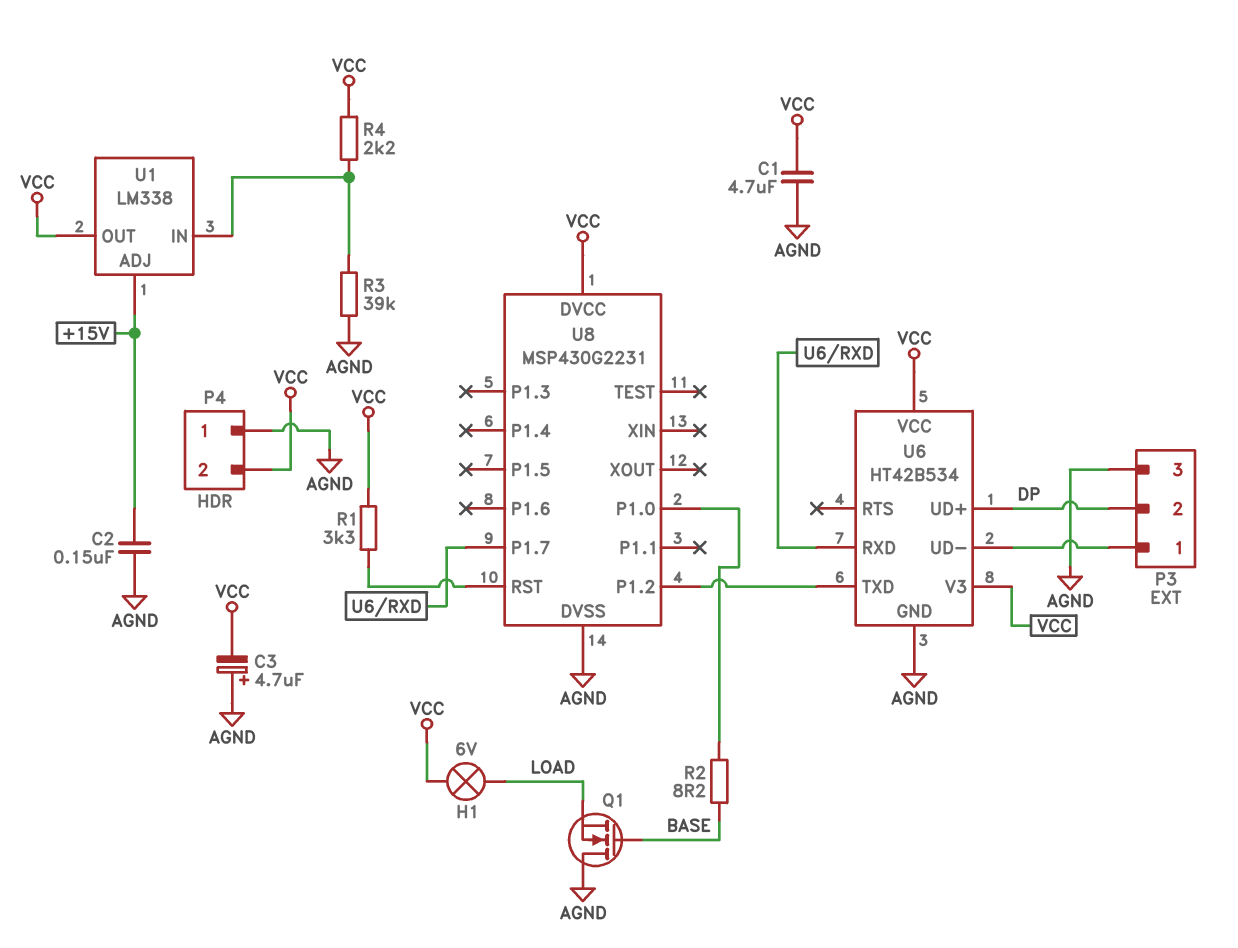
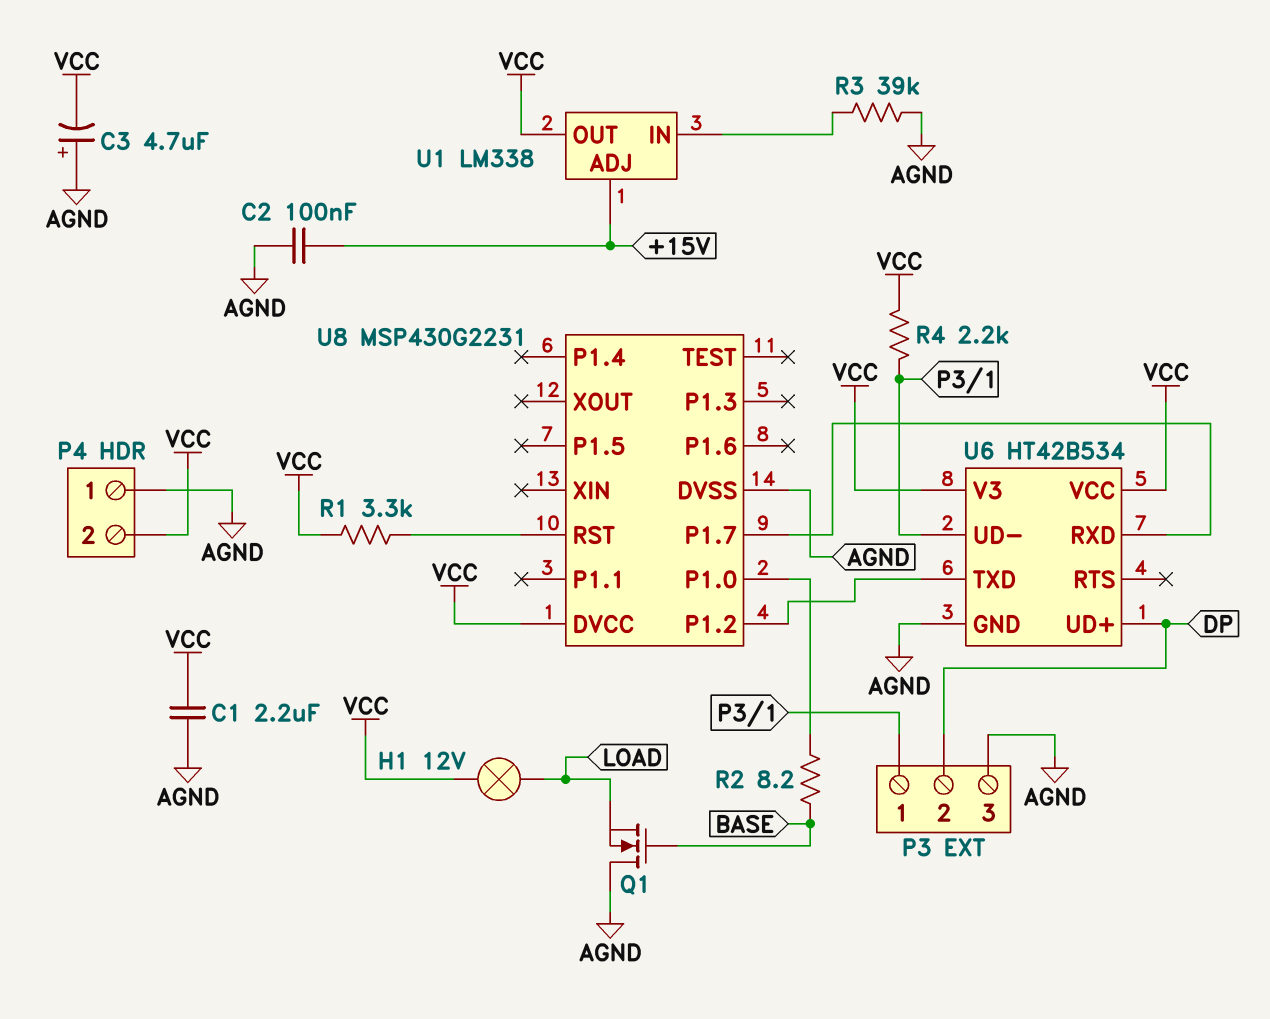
C1: 4.7uF (AGND, VCC) -> 2.2uF (AGND, VCC)
C2: 150nF (+15V, AGND) -> 100nF (+15V, AGND)
H1: lamp 6V (LOAD, VCC) -> lamp 12V (LOAD, VCC)
R4: 2.2k (U1/IN, VCC) -> 2.2k (P3/1, VCC)

